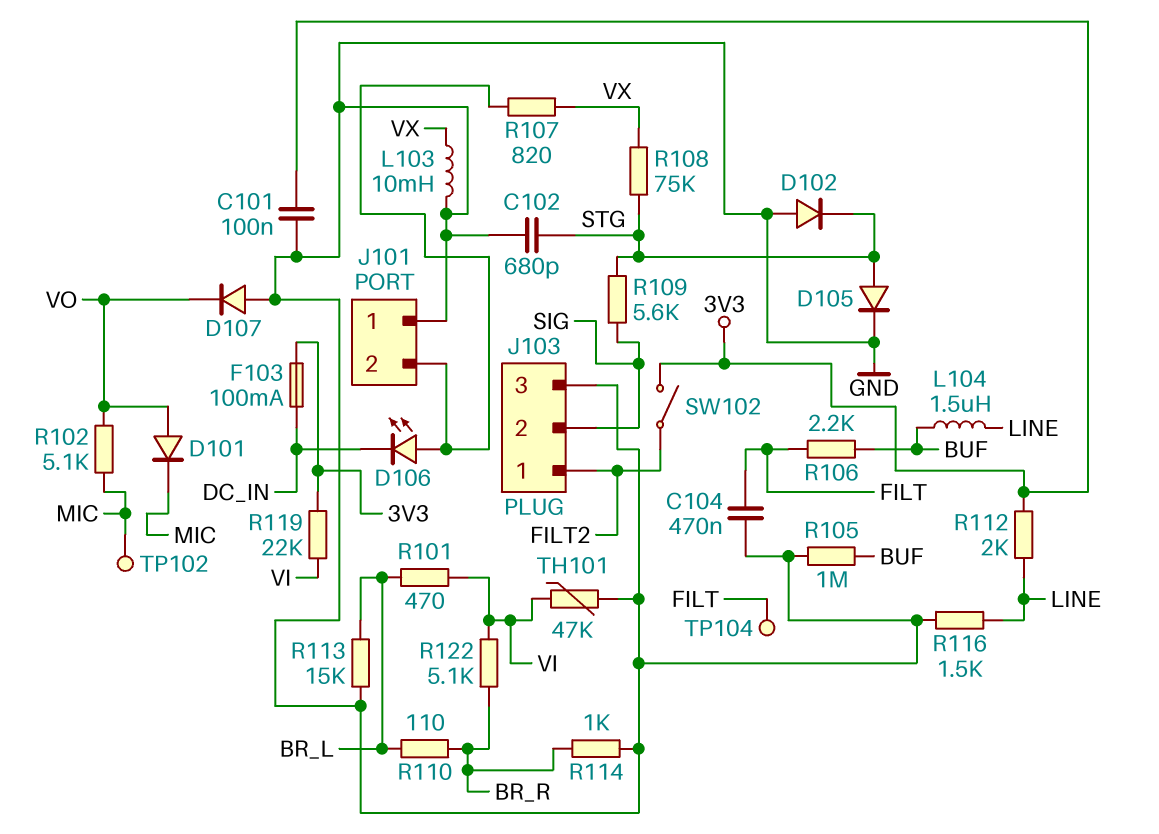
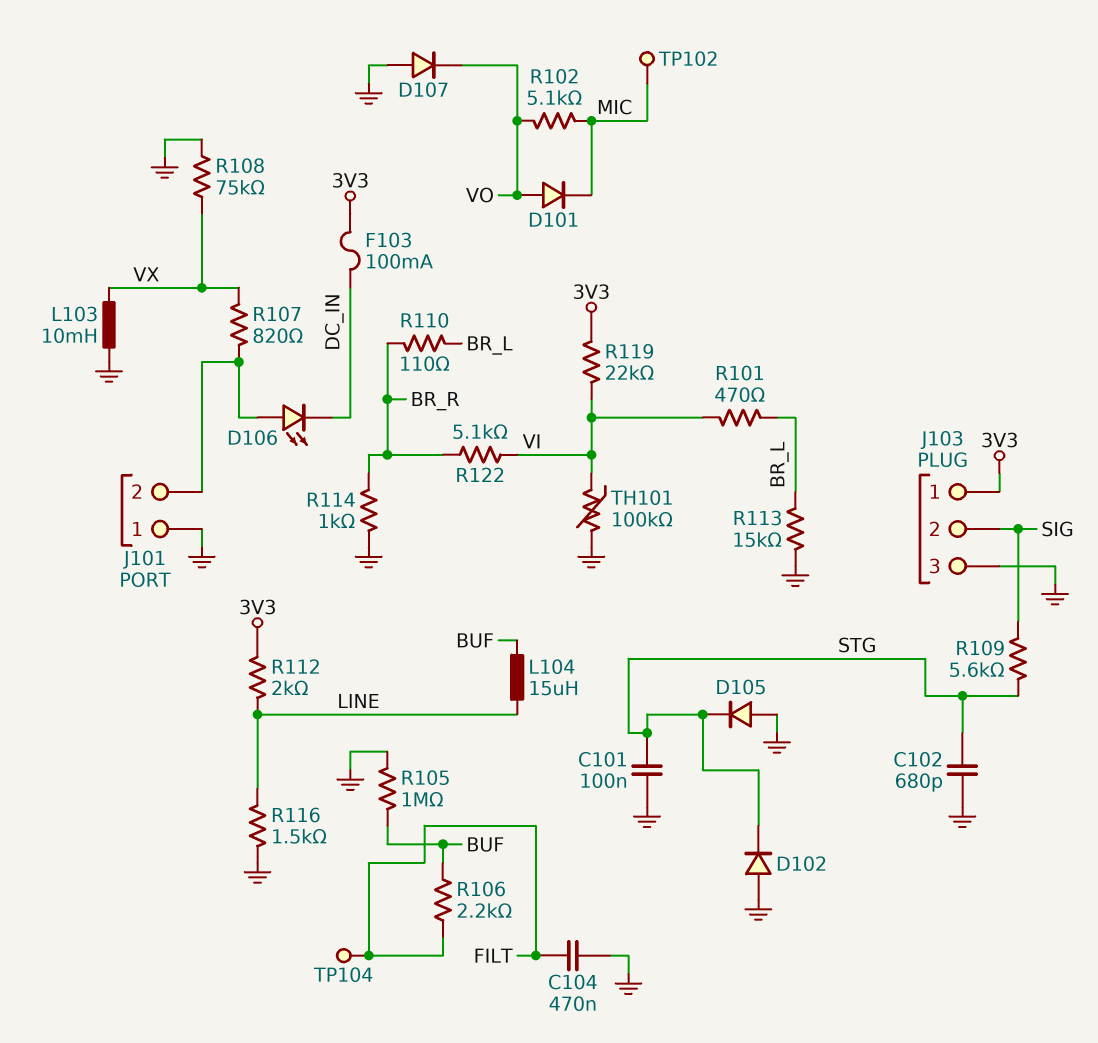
C101: 100nF (3V3, GND) -> 100nF (GND, STG)
D105: diode (A STG, K GND) -> diode (A GND, K STG)
J103 pin 1: FILT2 -> 3V3
L104: 1.5uH (BUF, LINE) -> 15uH (BUF, LINE)
R108: 75k (STG, VX) -> 75k (GND, VX)
SW102: switch (3V3, FILT2) -> none
TH101: 47k (GND, VI) -> 100k (GND, VI)

